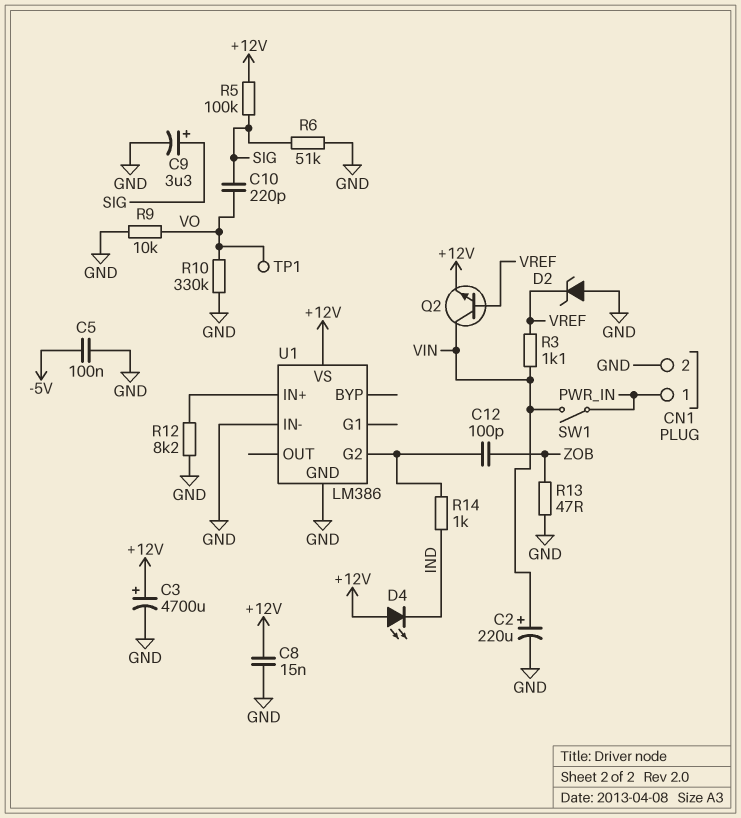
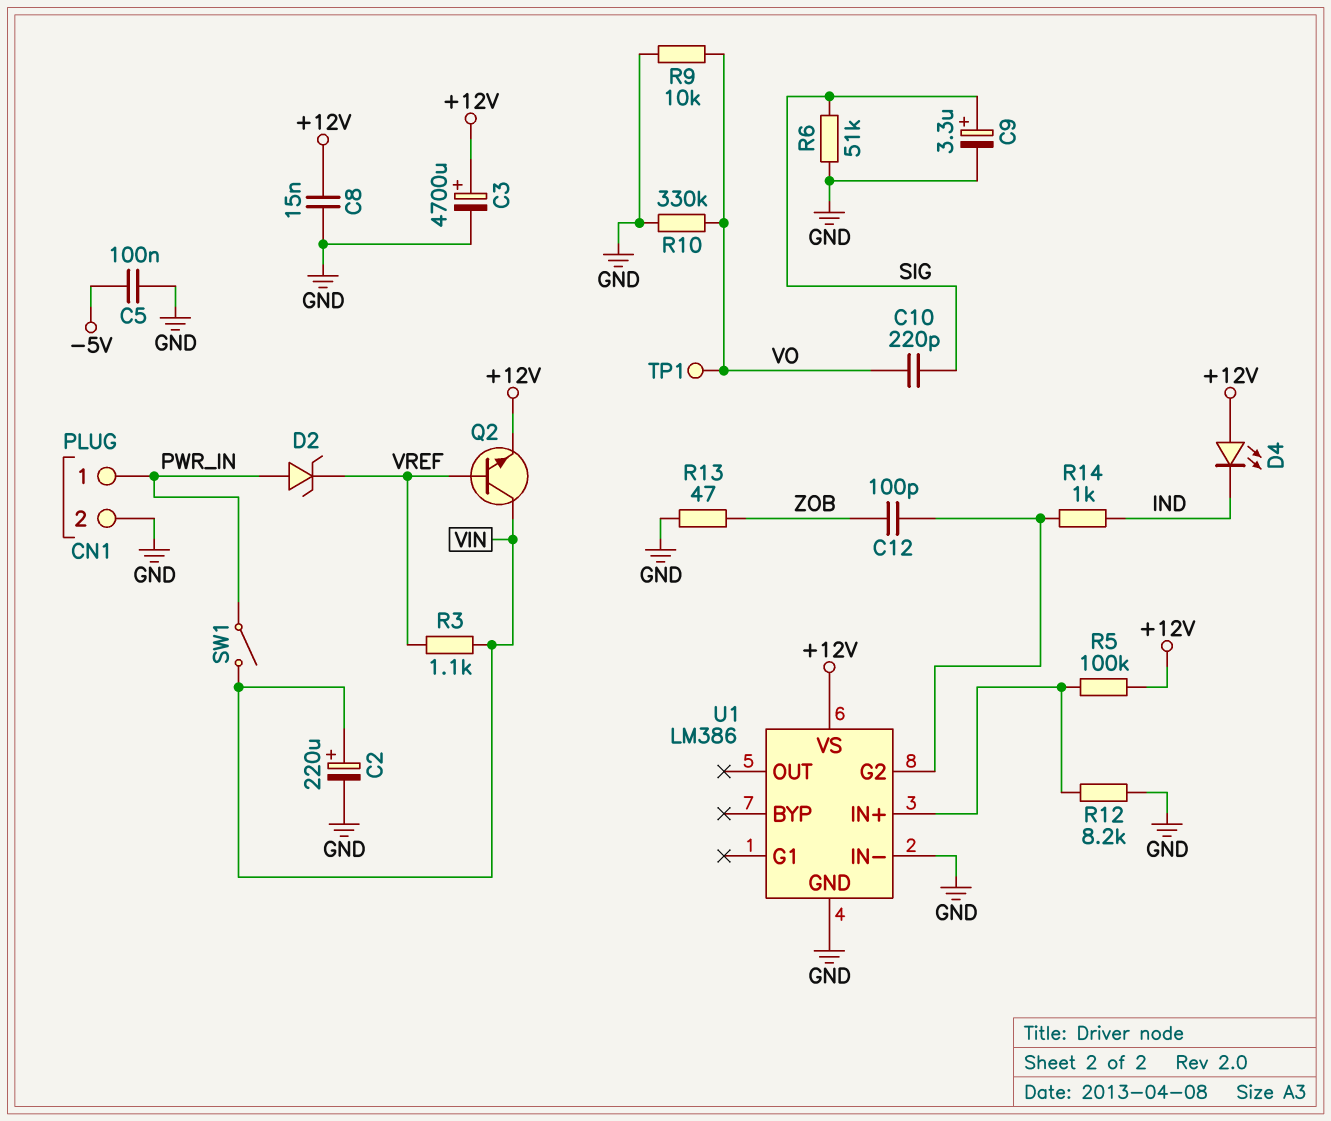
D2: zener (A GND, K VREF) -> zener (A PWR_IN, K VREF)
R5: 100k (+12V, SIG) -> 100k (+12V, U1/IN+)

